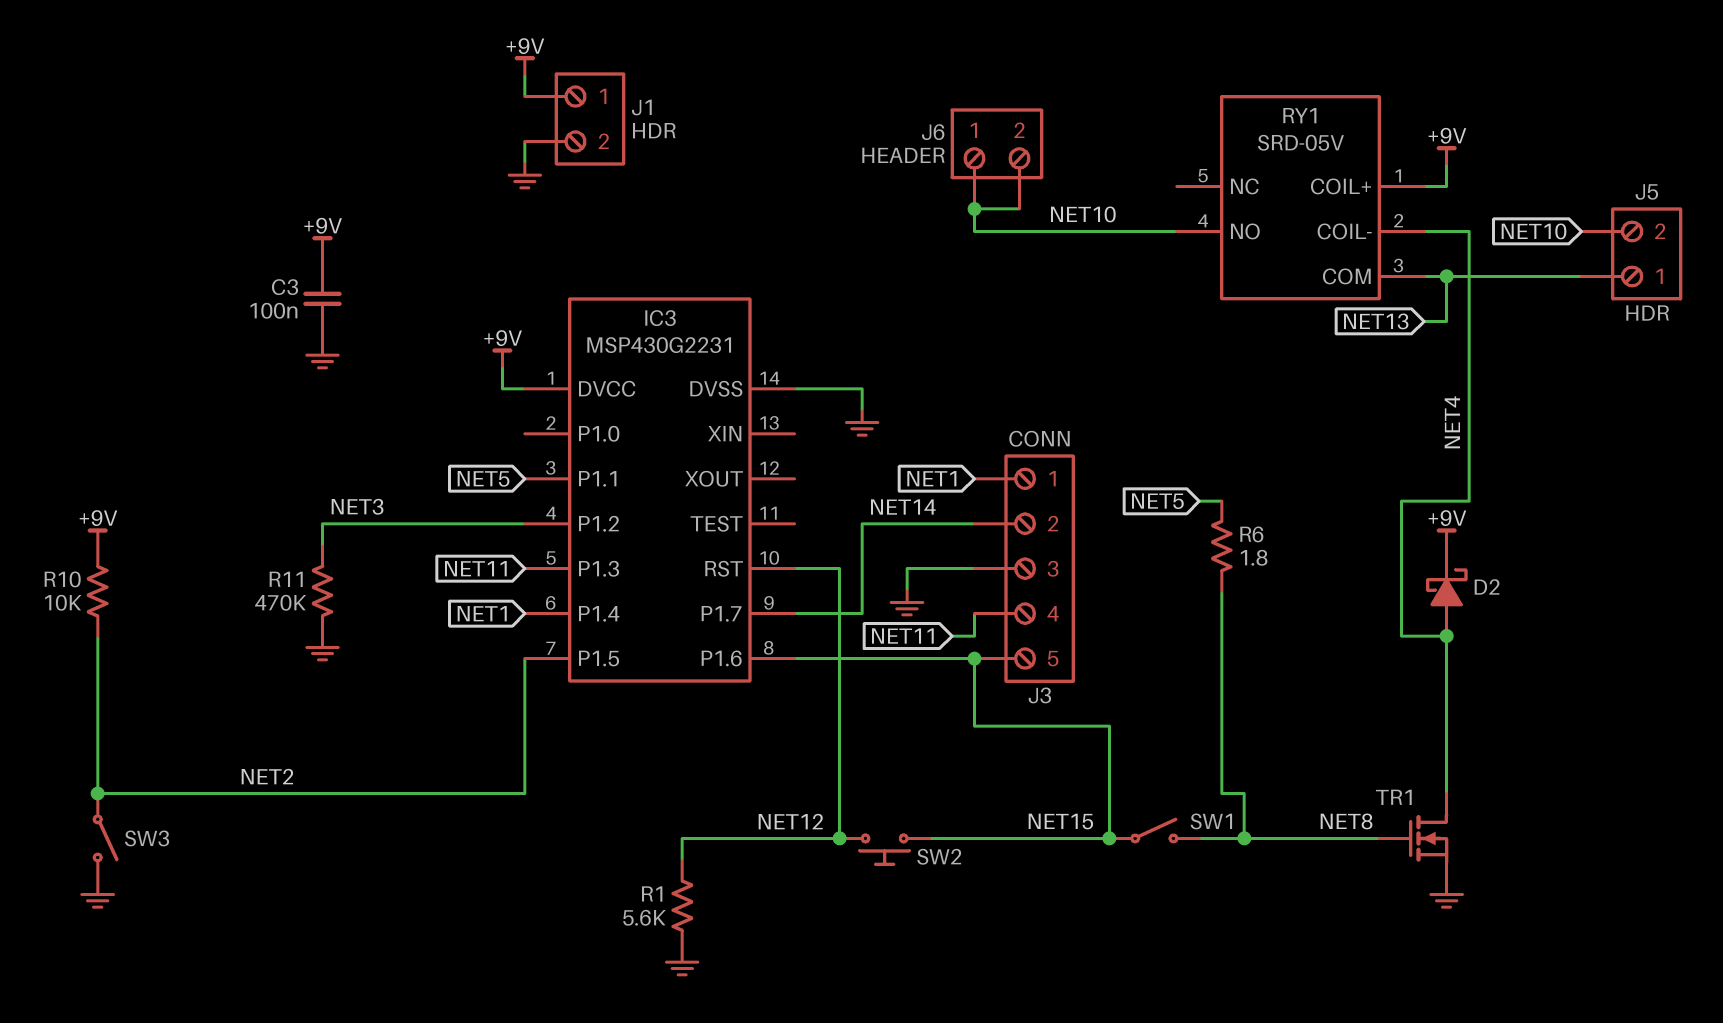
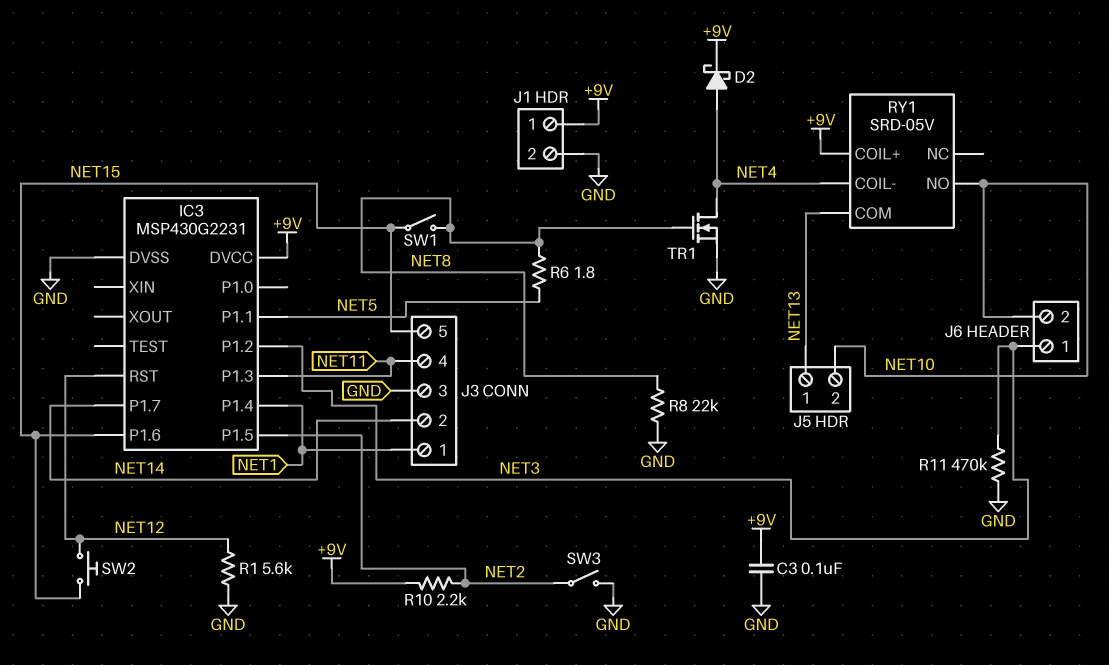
J6 pin 1: NET10 -> NET3
R8: none -> 22k (GND, NET8)
R10: 10k (+9V, NET2) -> 2.2k (+9V, NET2)

